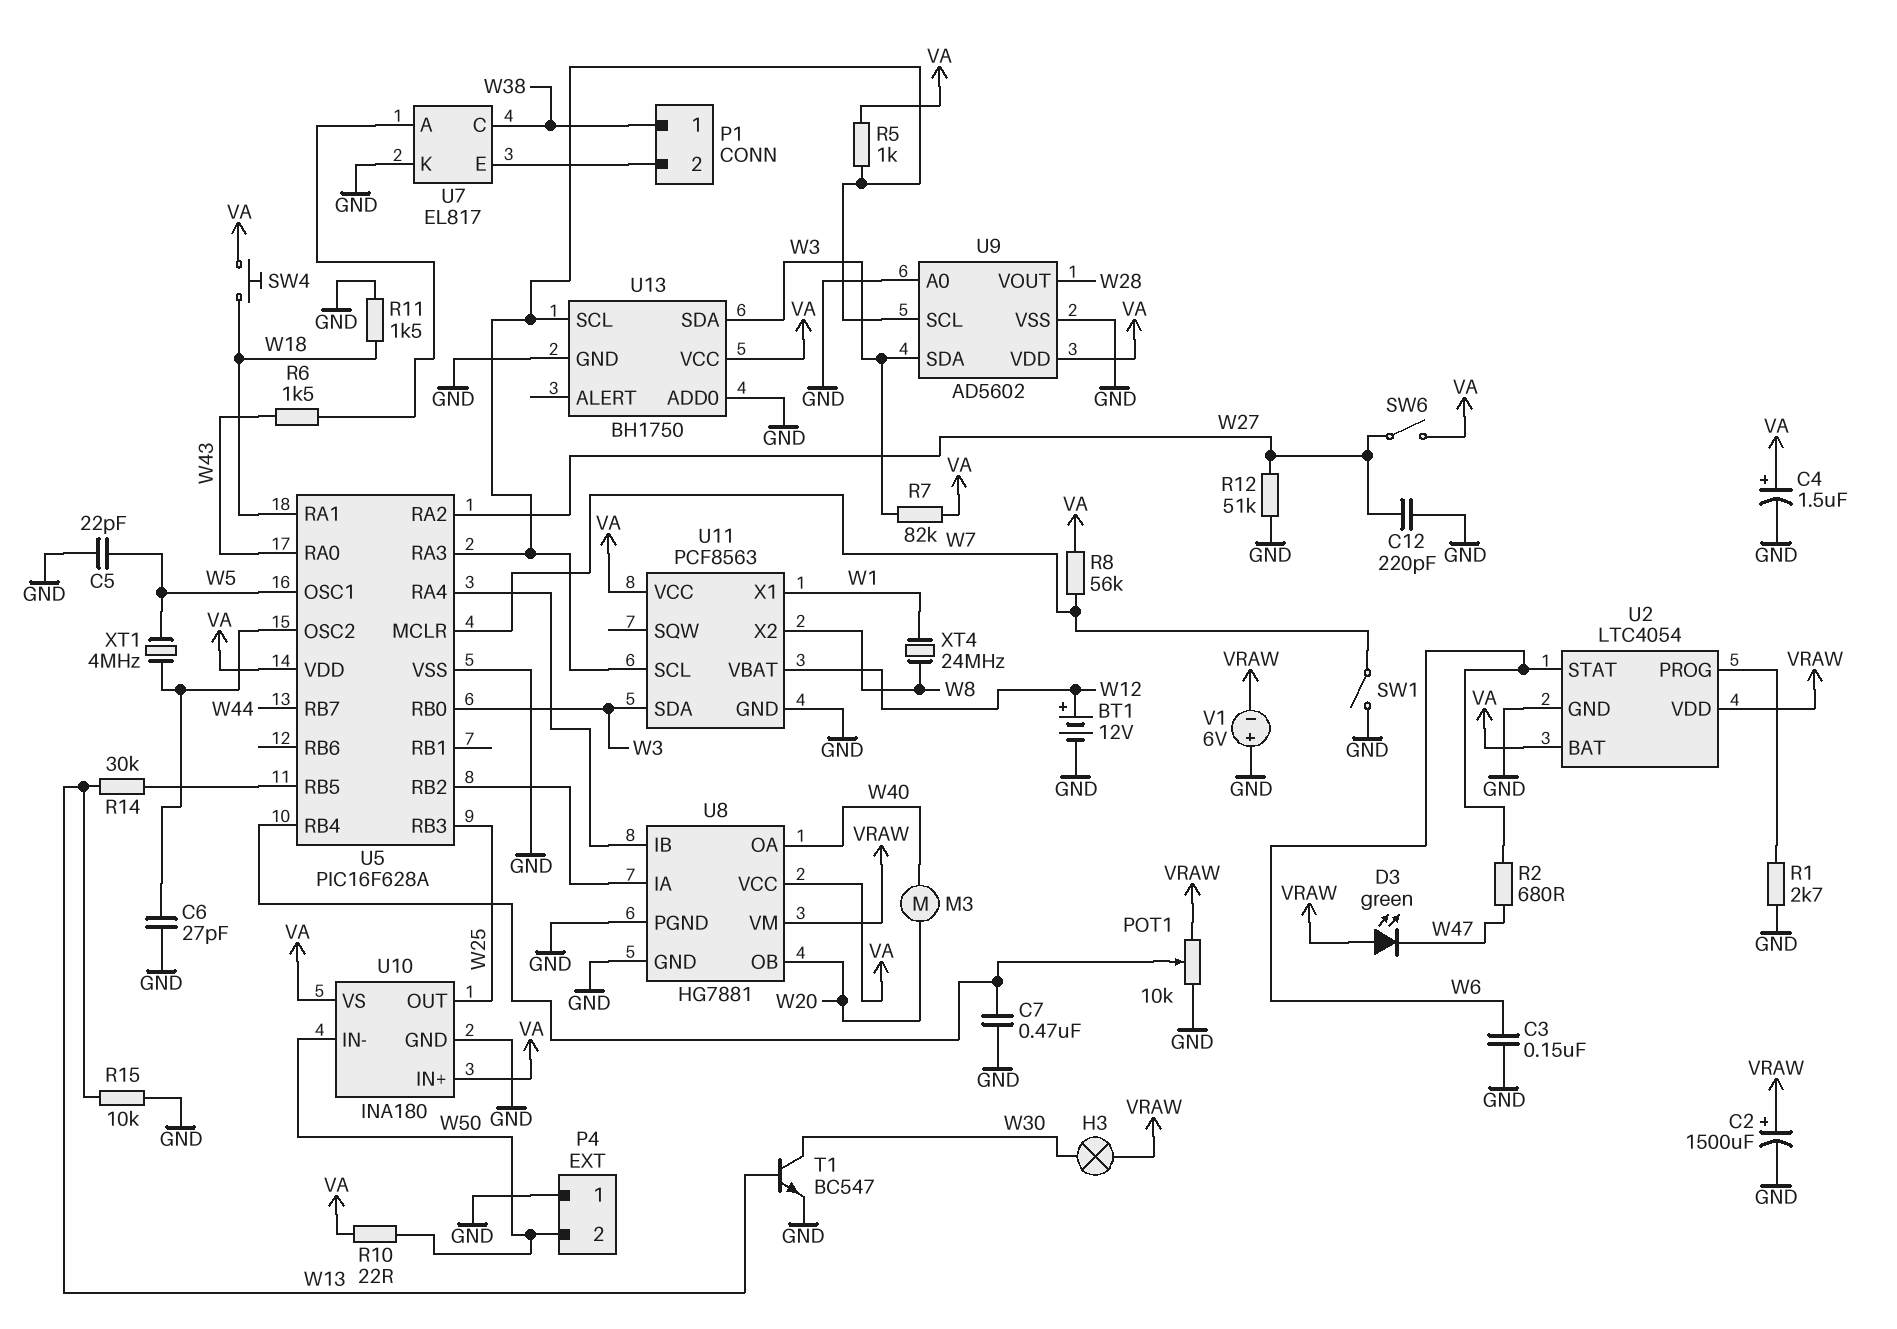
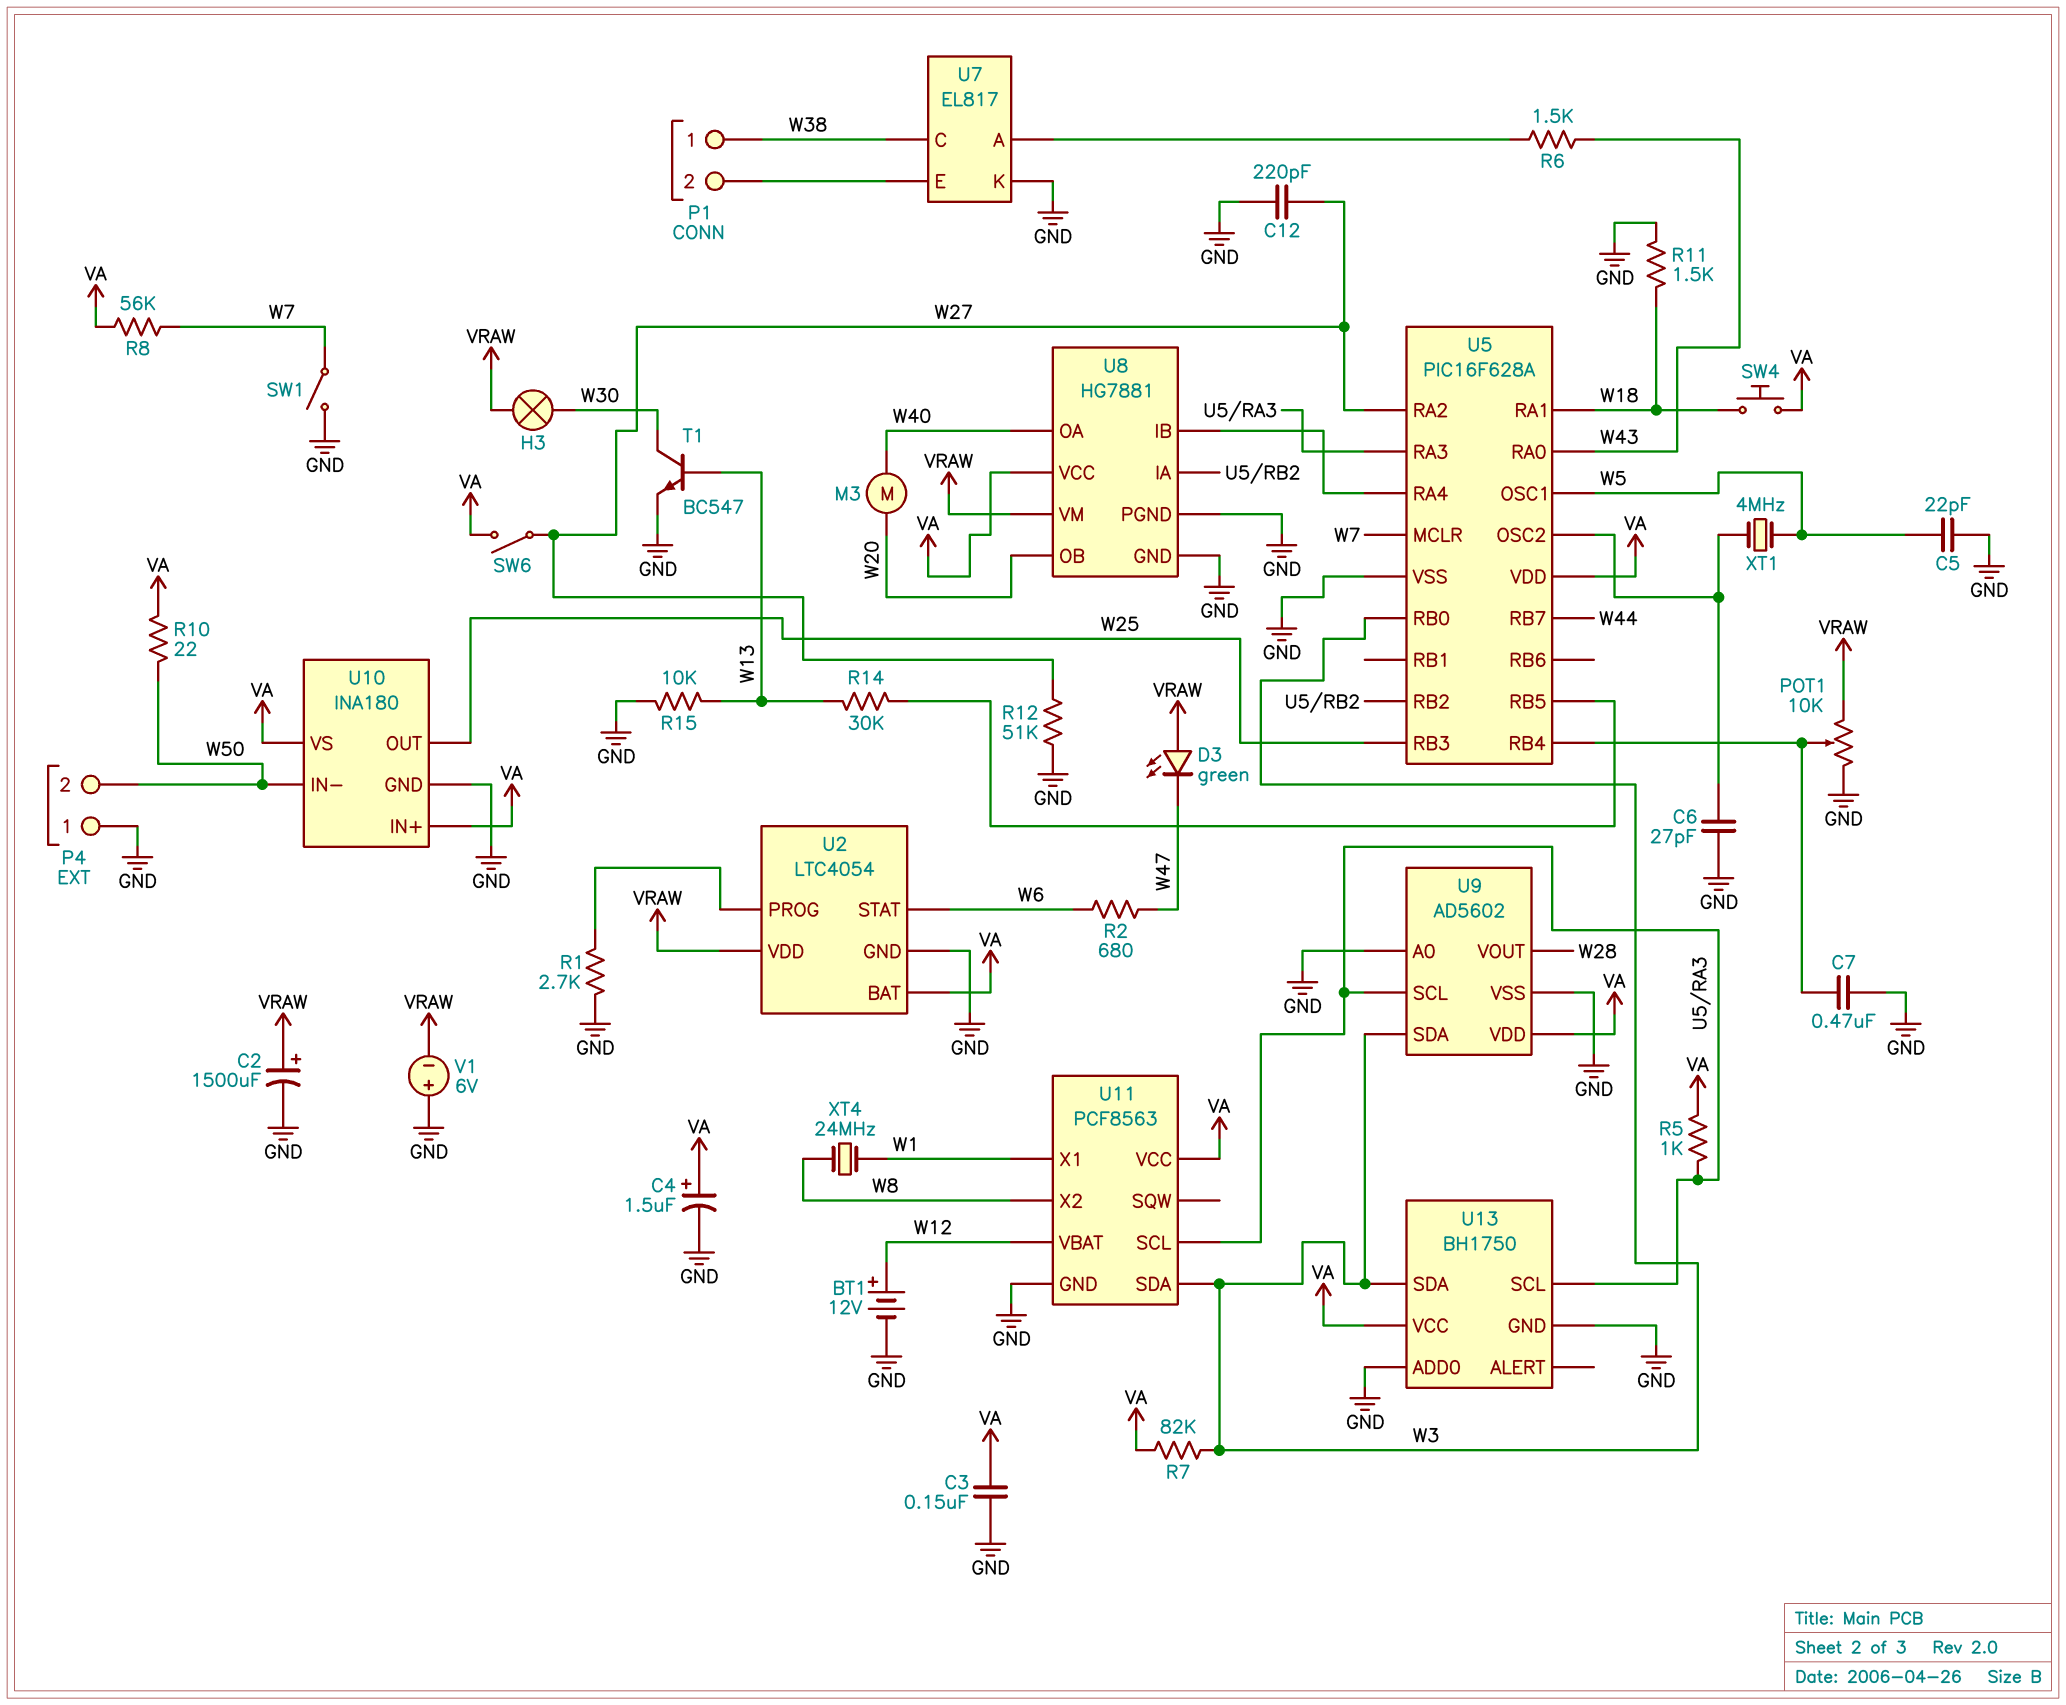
C3: 150nF (GND, W6) -> 150nF (GND, VA)

